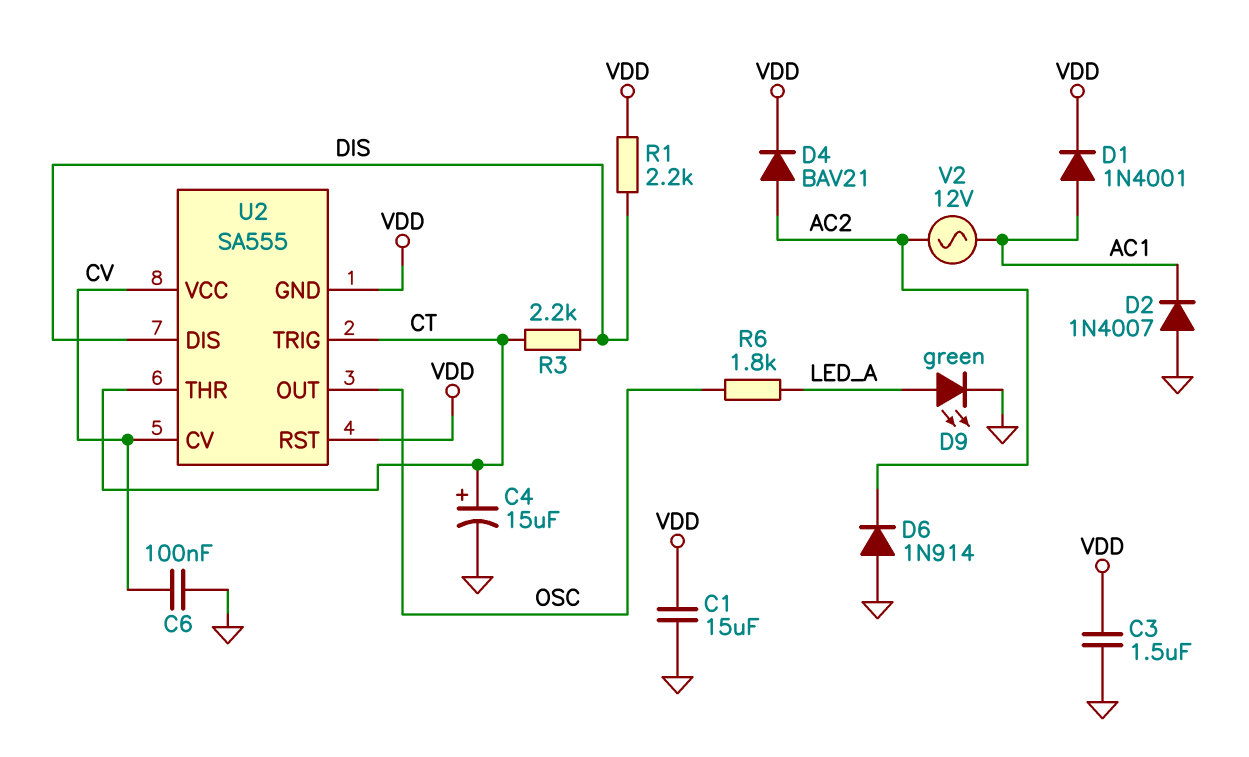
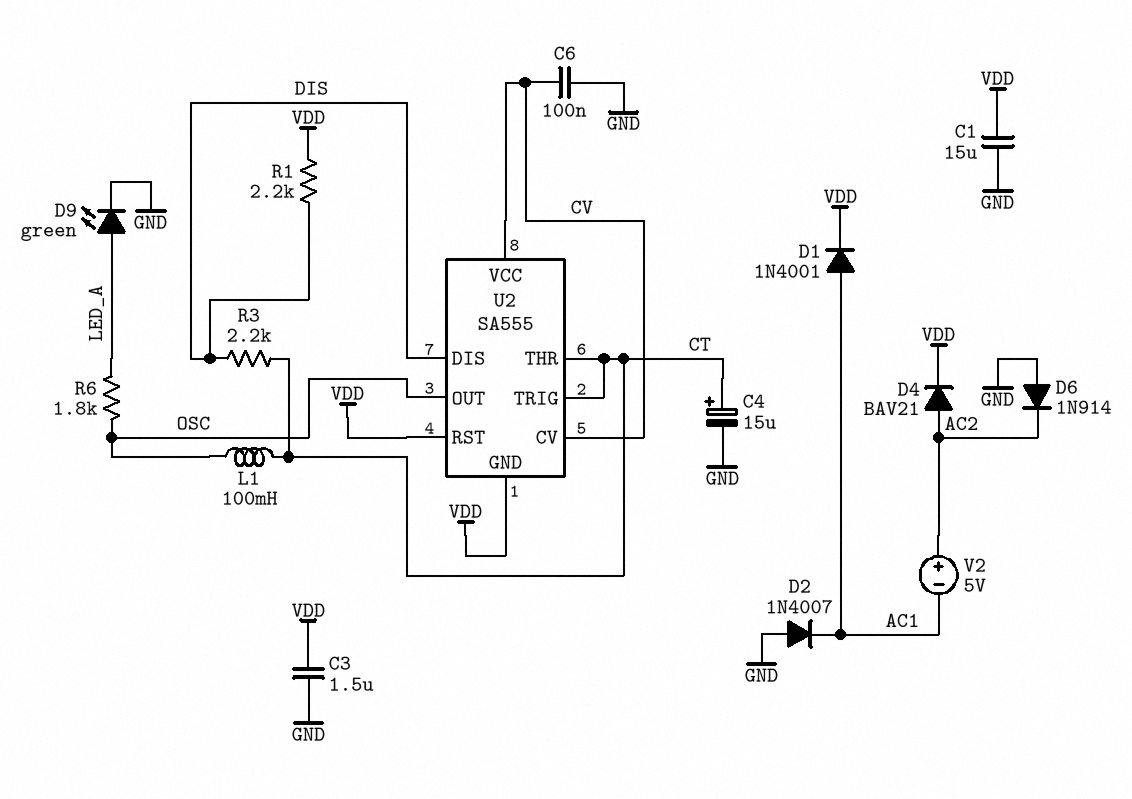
L1: none -> 100mH (CT, OSC)
V2: AC 12V (AC1, AC2) -> 5V (plus AC2, minus AC1)

